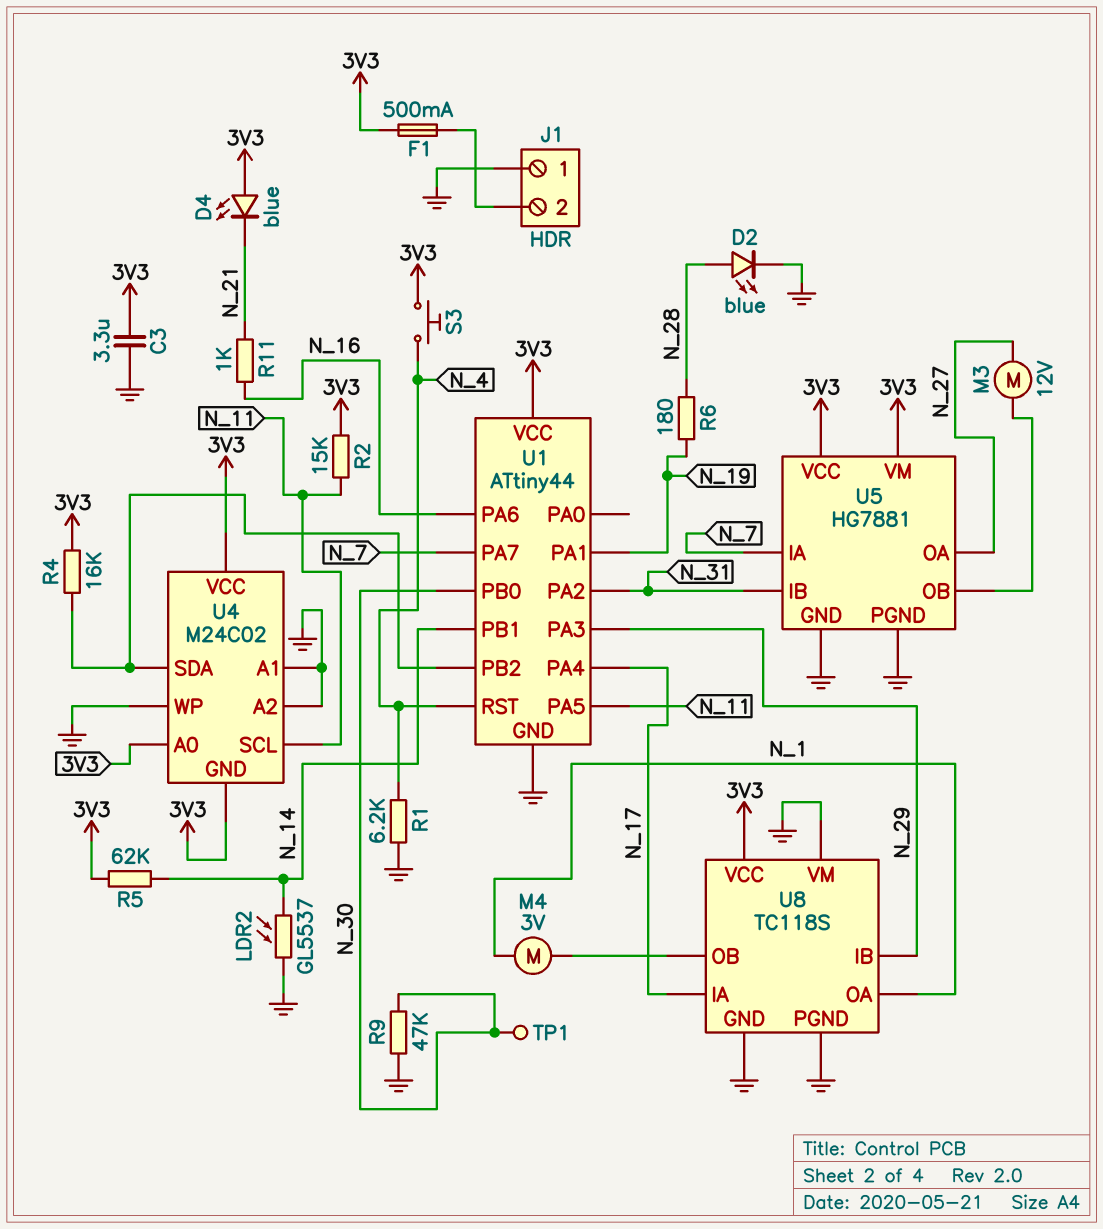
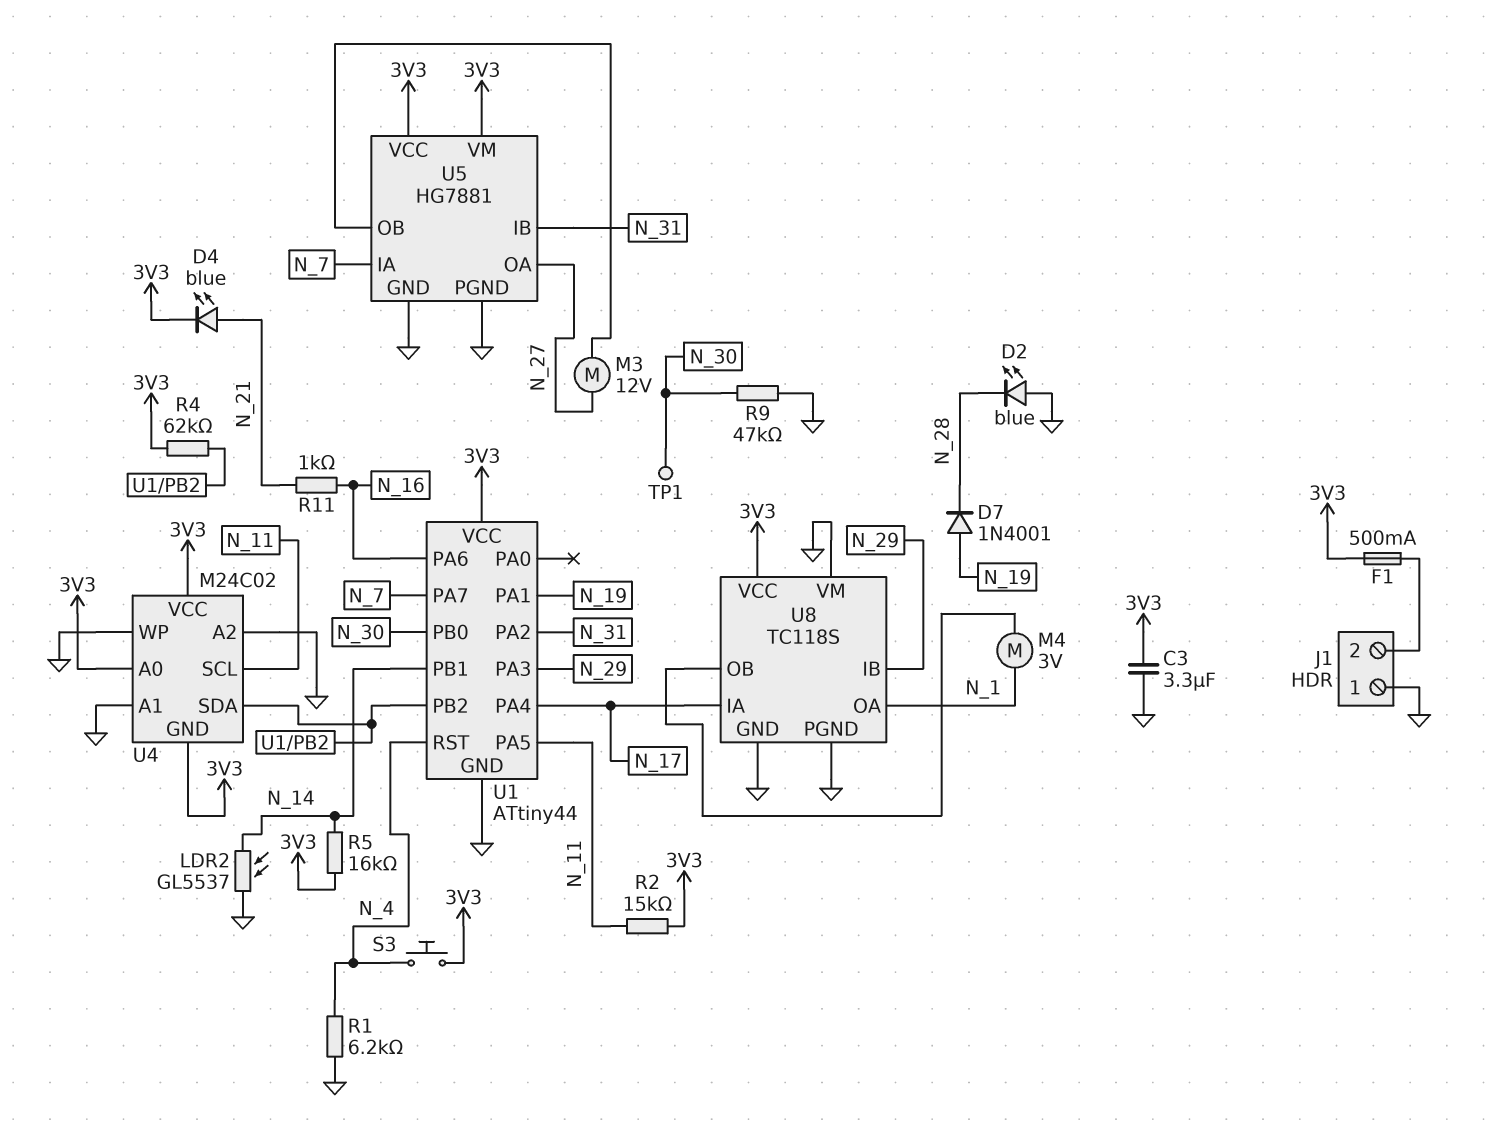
D2: LED blue (A N_28, K GND) -> LED blue (A GND, K N_28)
D4: LED blue (A 3V3, K N_21) -> LED blue (A N_21, K 3V3)
D7: none -> diode 1N4001 (A N_19, K N_28)
R4: 16k (3V3, U1/PB2) -> 62k (3V3, U1/PB2)
R5: 62k (3V3, N_14) -> 16k (3V3, N_14)
R6: 180 (N_19, N_28) -> none

